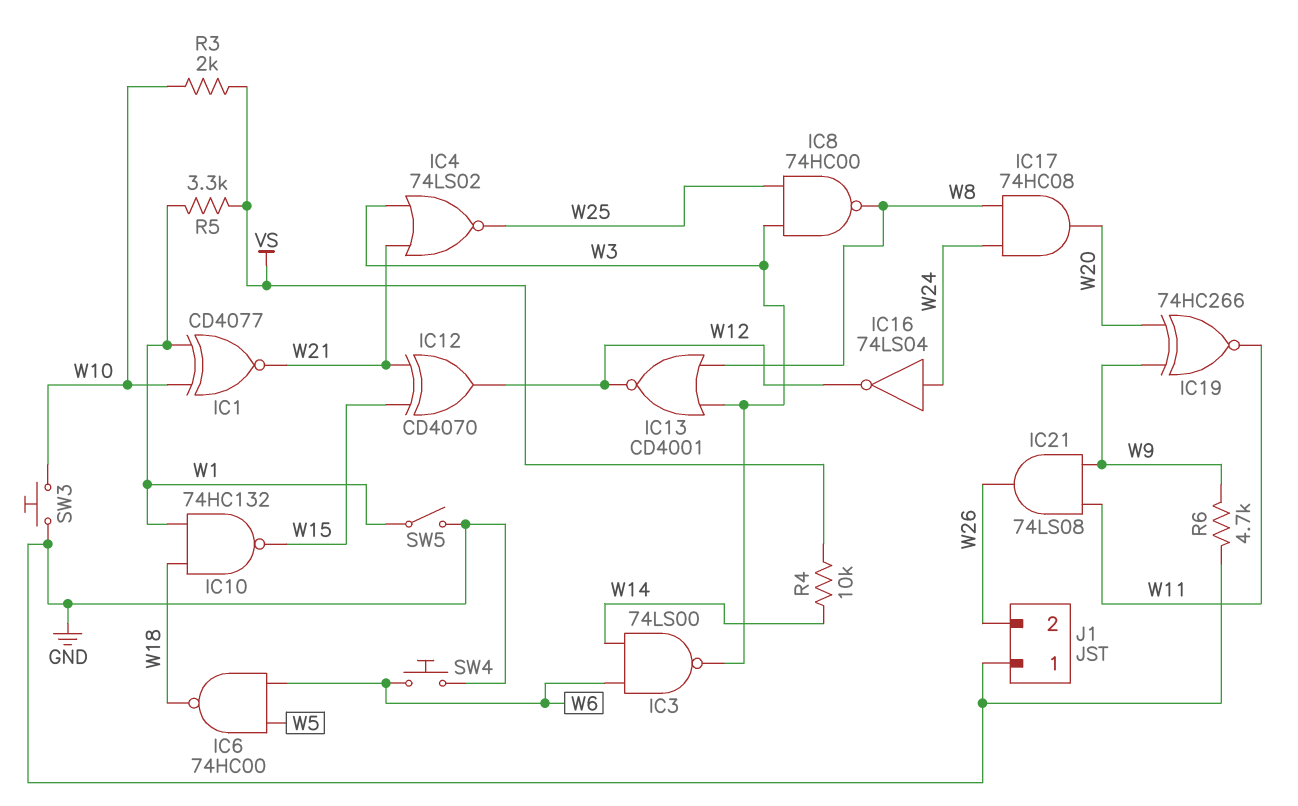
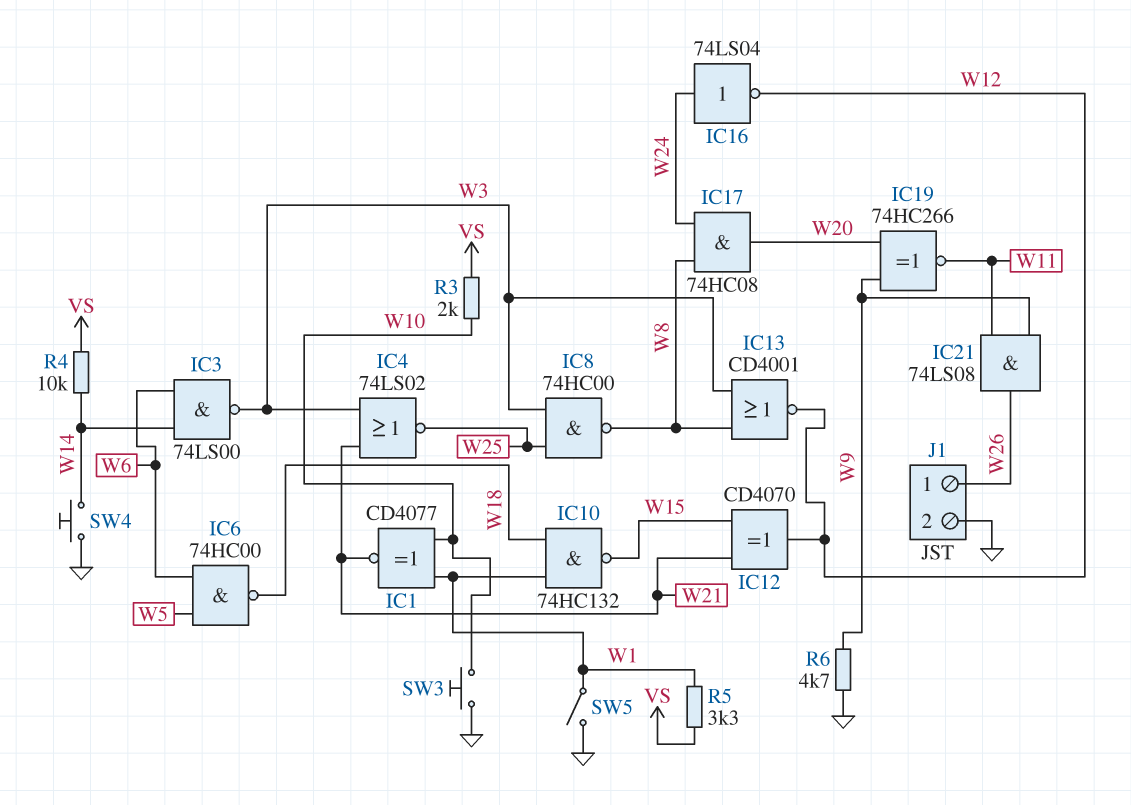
J1 pin 1: GND -> W26
J1 pin 2: W26 -> GND
SW4: button (GND, W6) -> button (GND, W14)

